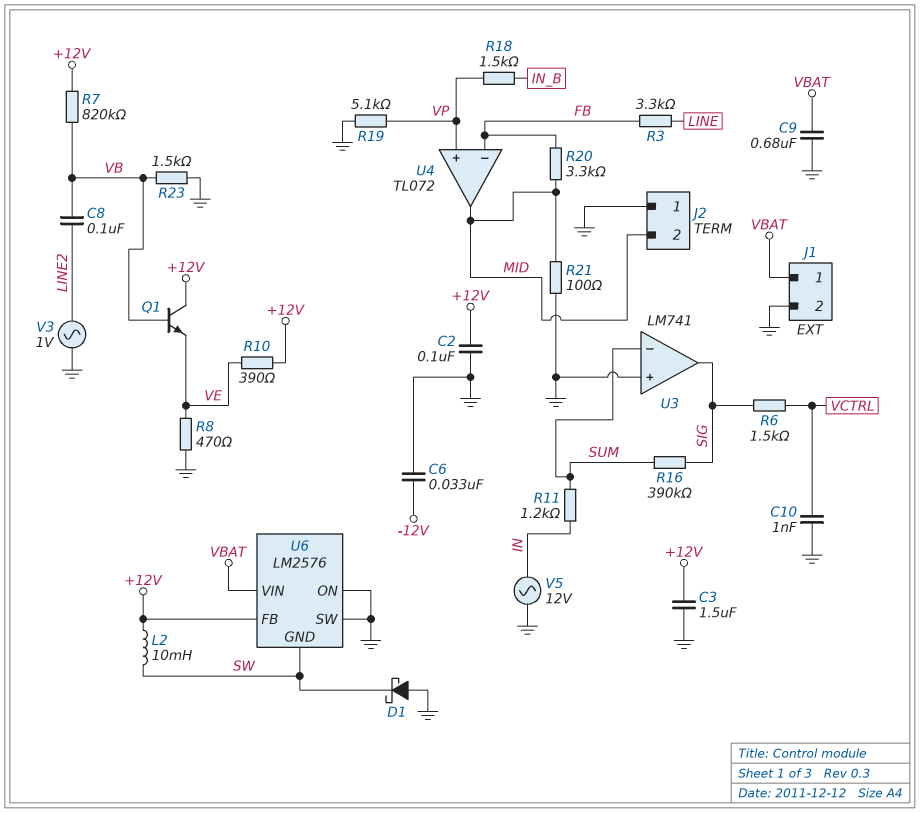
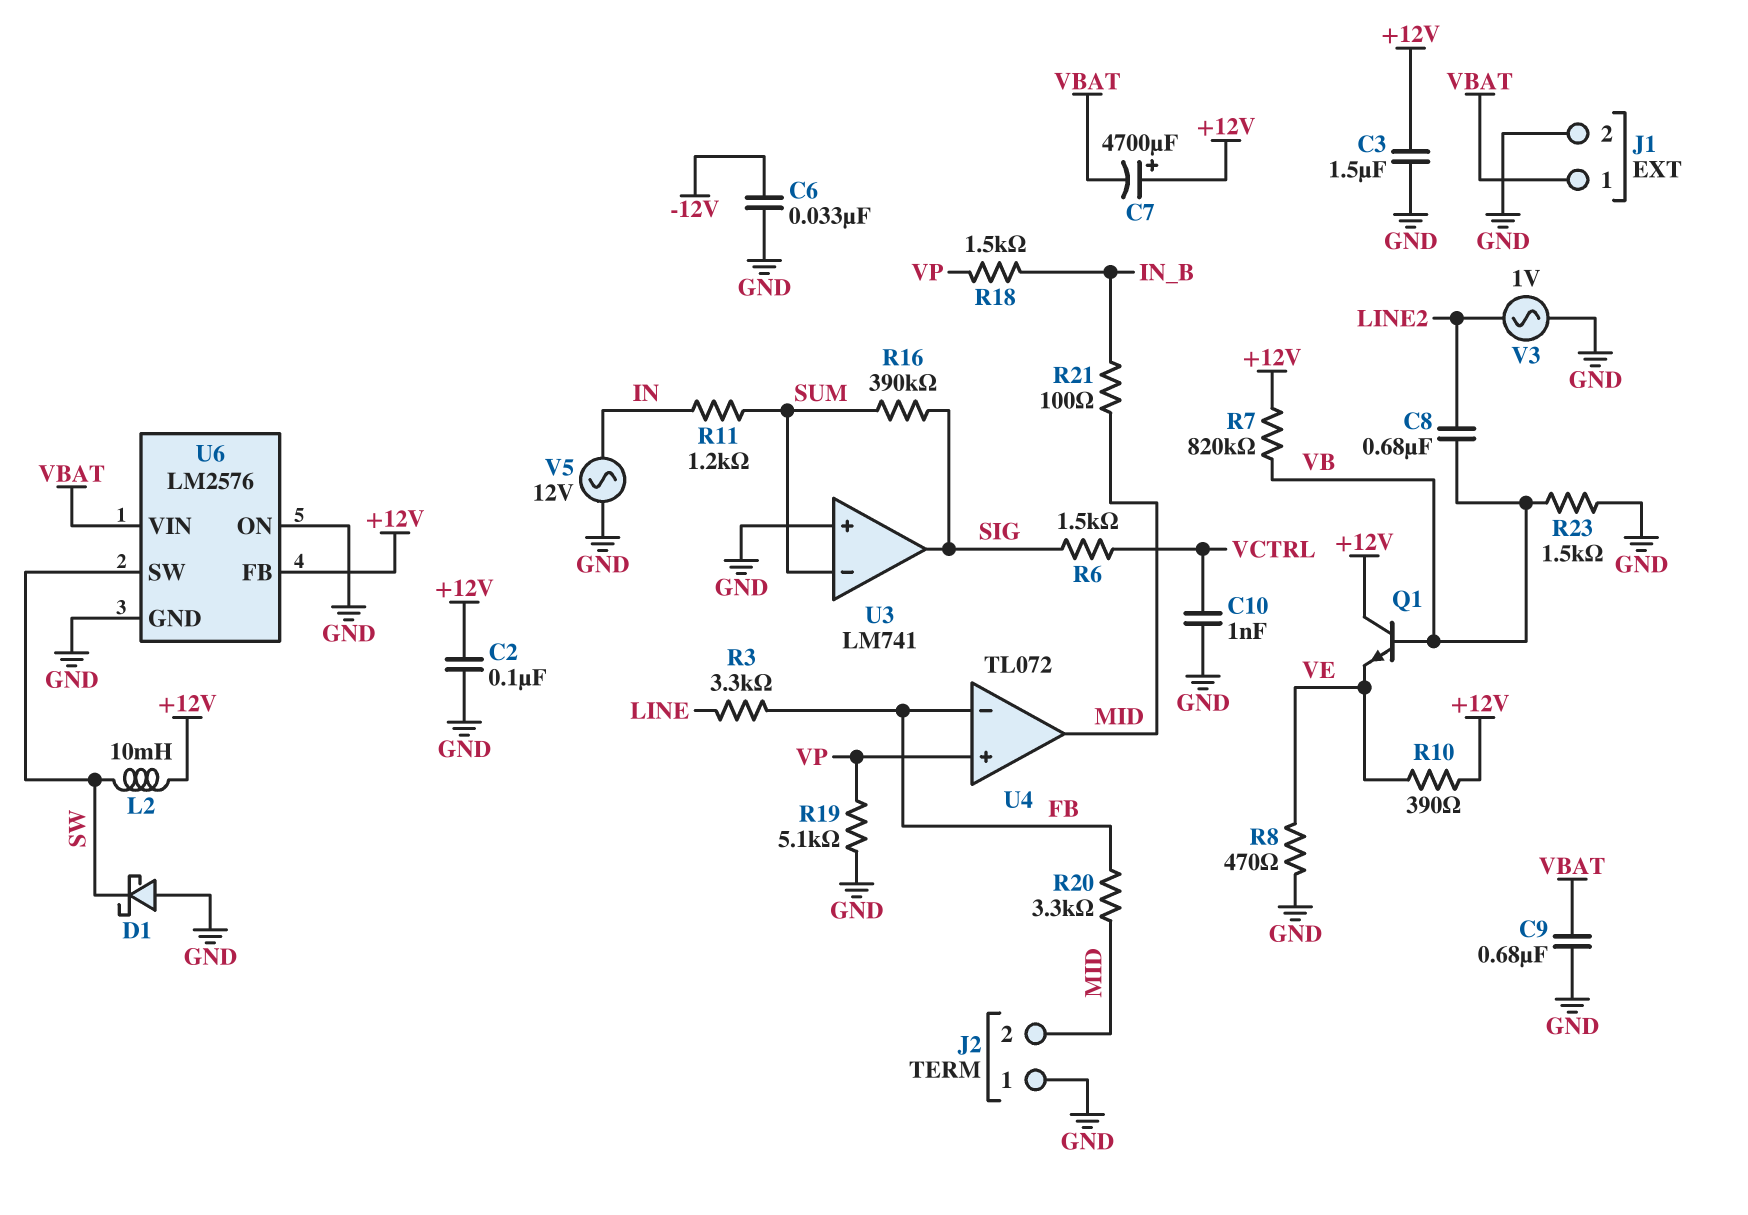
C7: none -> 4700uF (plus +12V, minus VBAT)
C8: 100nF (LINE2, VB) -> 680nF (LINE2, VB)
R21: 100 (GND, MID) -> 100 (IN_B, MID)
U6 pin GND: SW -> GND
U6 pin SW: GND -> SW

